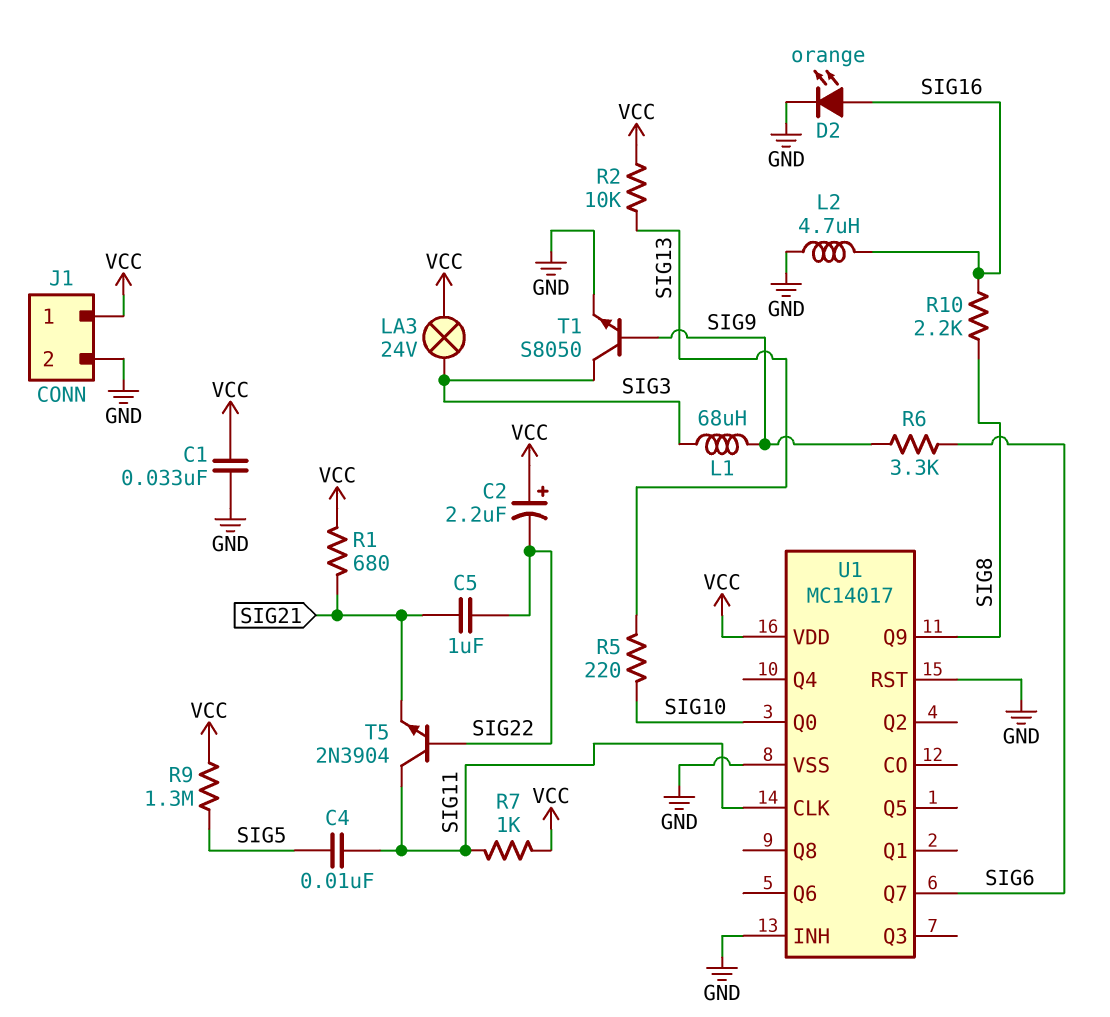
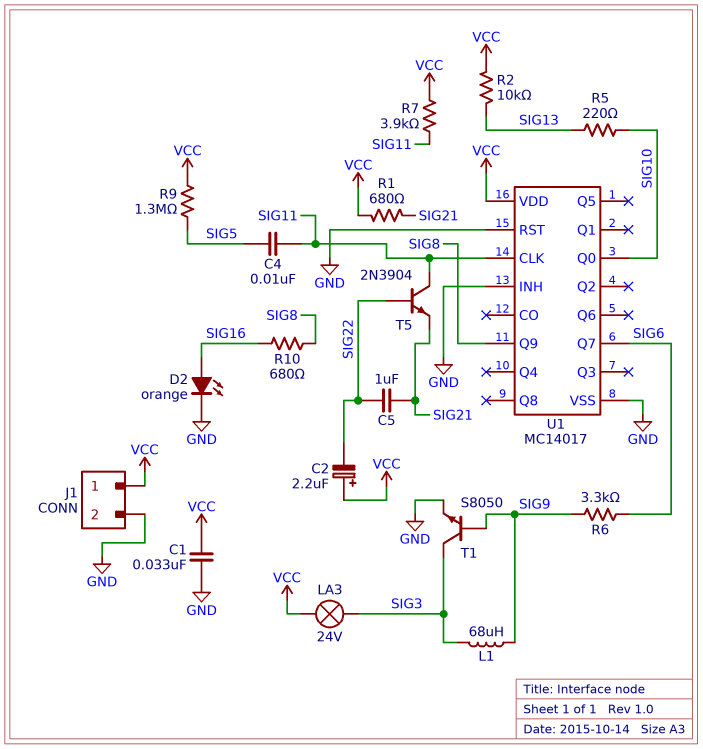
L2: 4.7uH (GND, SIG16) -> none
R7: 1k (SIG11, VCC) -> 3.9k (SIG11, VCC)
R10: 2.2k (SIG8, SIG16) -> 680 (SIG8, SIG16)

